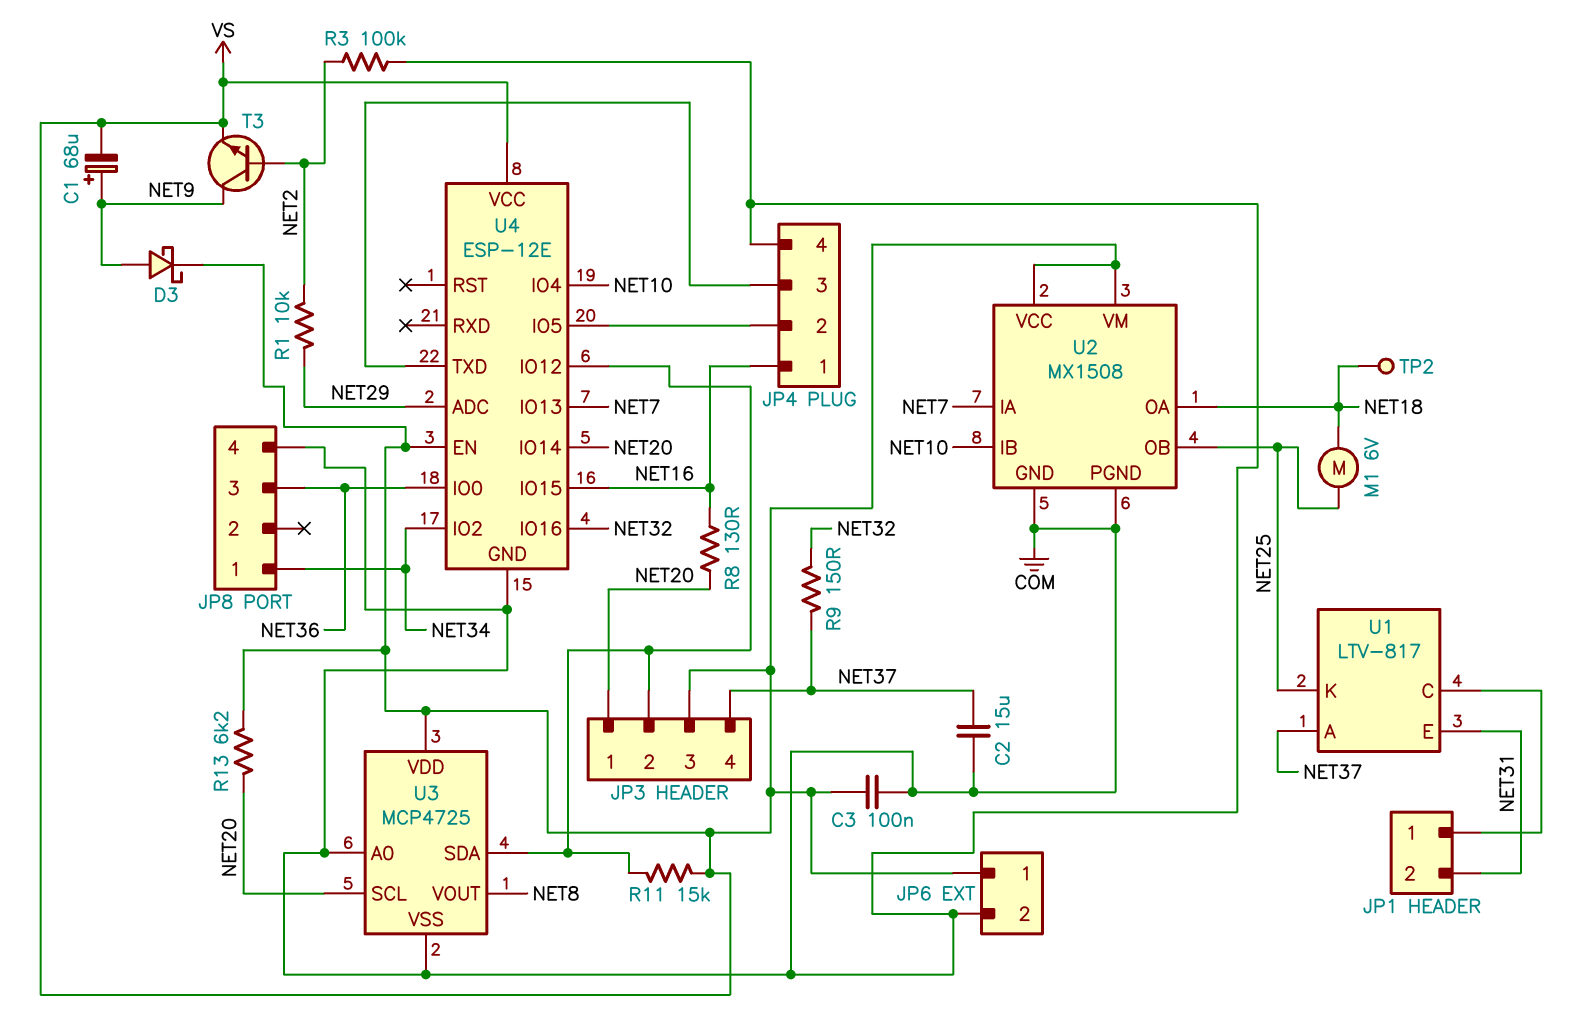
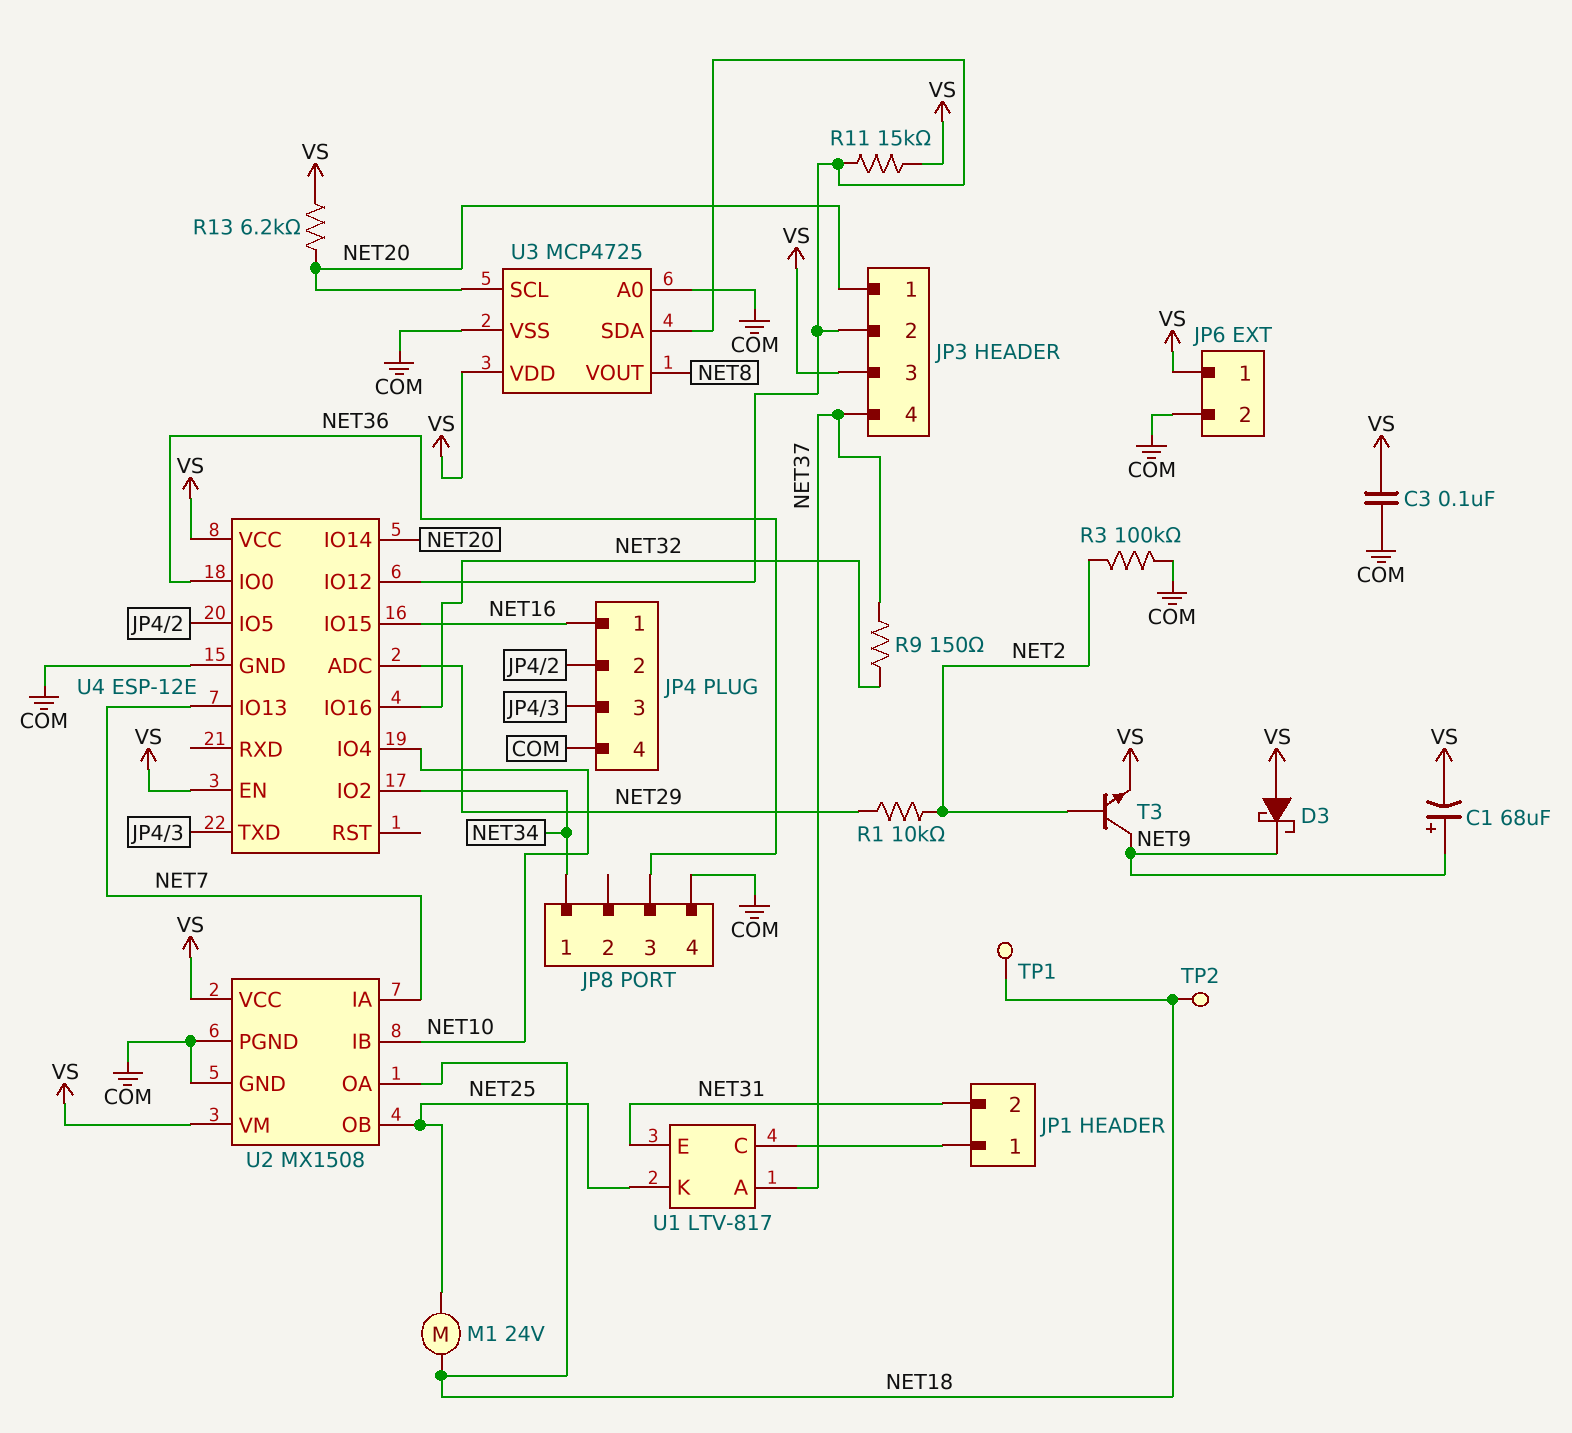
C2: 15uF (COM, NET37) -> none
D3: schottky (A NET9, K VS) -> schottky (A VS, K NET9)
M1: motor 6V (NET18, NET25) -> motor 24V (NET18, NET25)
R8: 130 (NET16, NET20) -> none
TP1: none -> test point (NET18)

